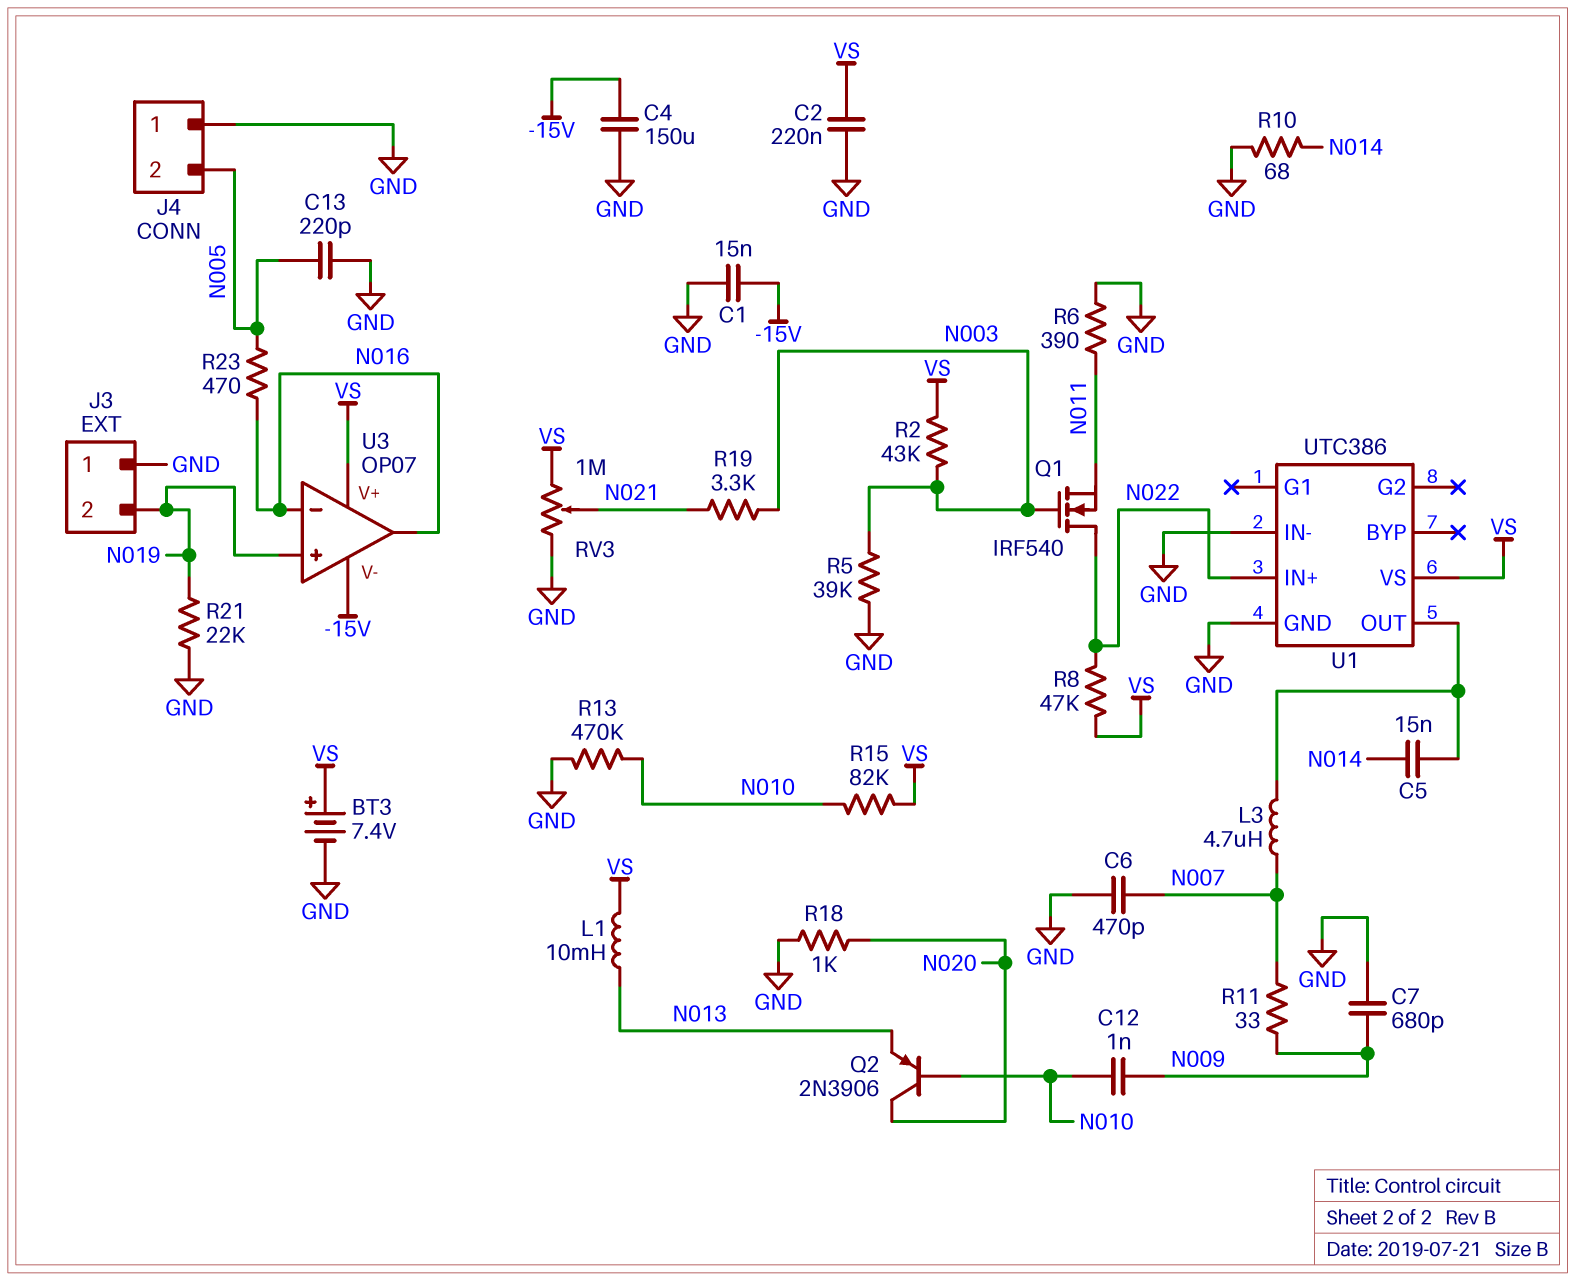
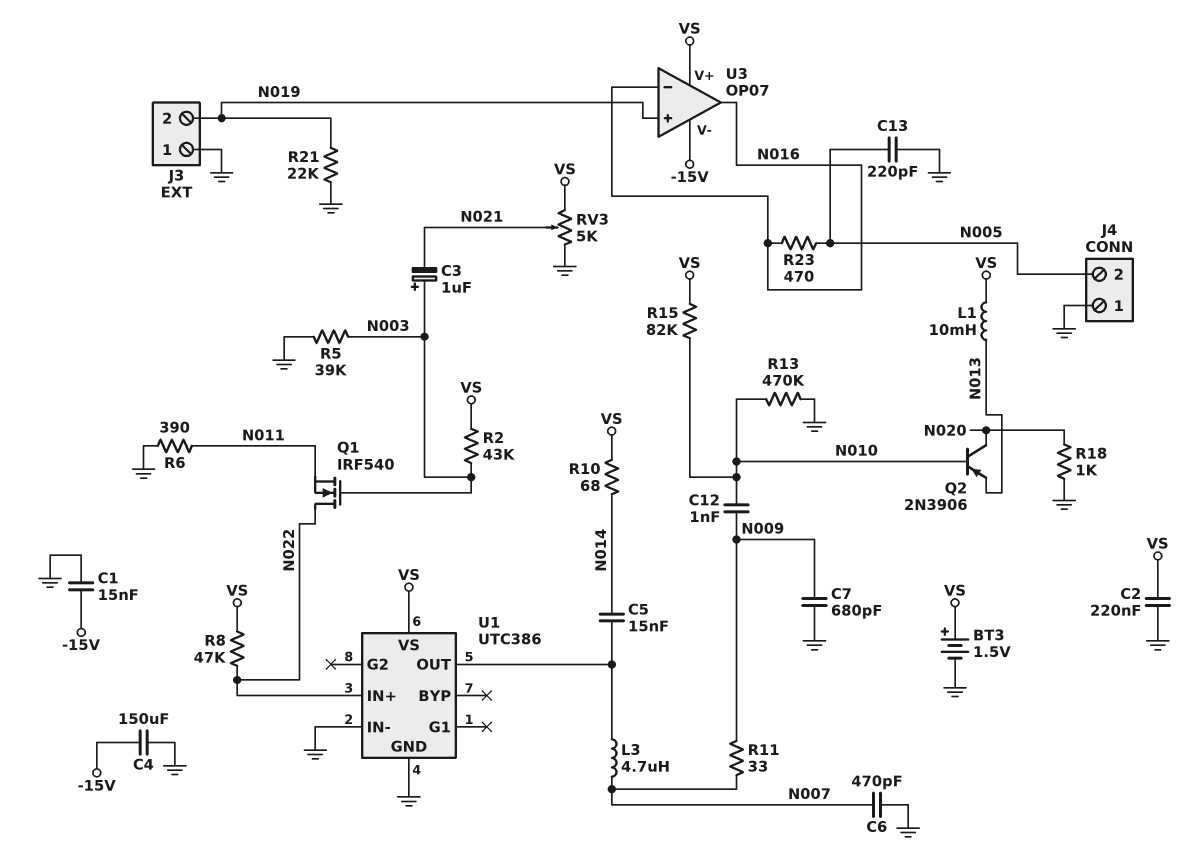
BT3: 7.4V (plus VS, minus GND) -> 1.5V (plus VS, minus GND)
C3: none -> 1uF (plus N003, minus N021)
R10: 68 (GND, N014) -> 68 (N014, VS)
R19: 3.3k (N003, N021) -> none
RV3: 1M (GND, VS, wiper N021) -> 5k (GND, VS, wiper N021)

